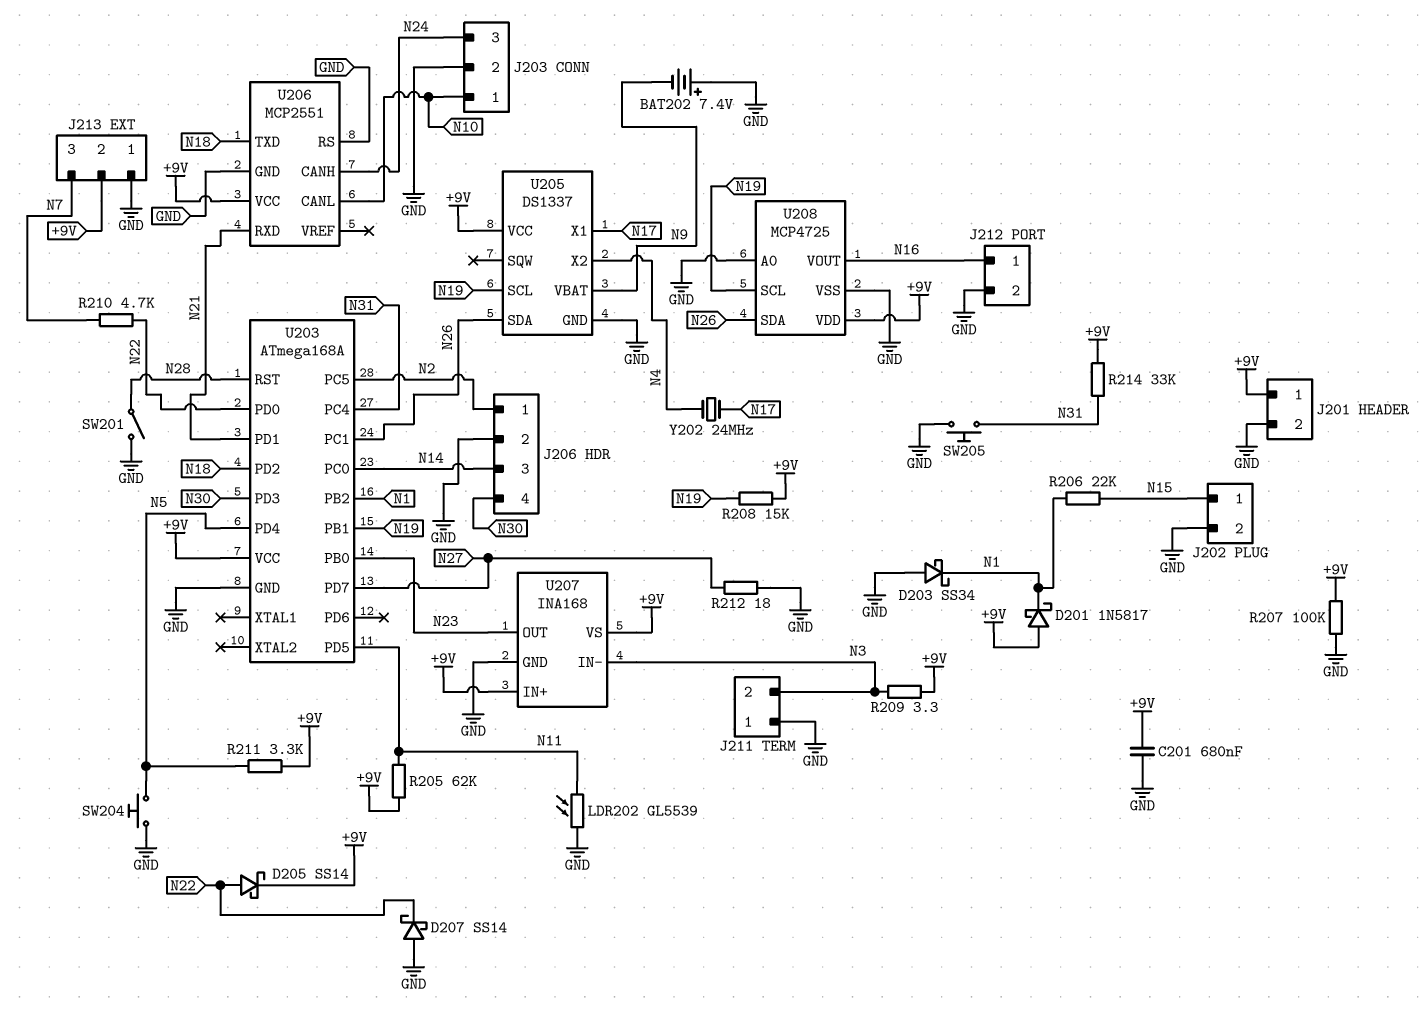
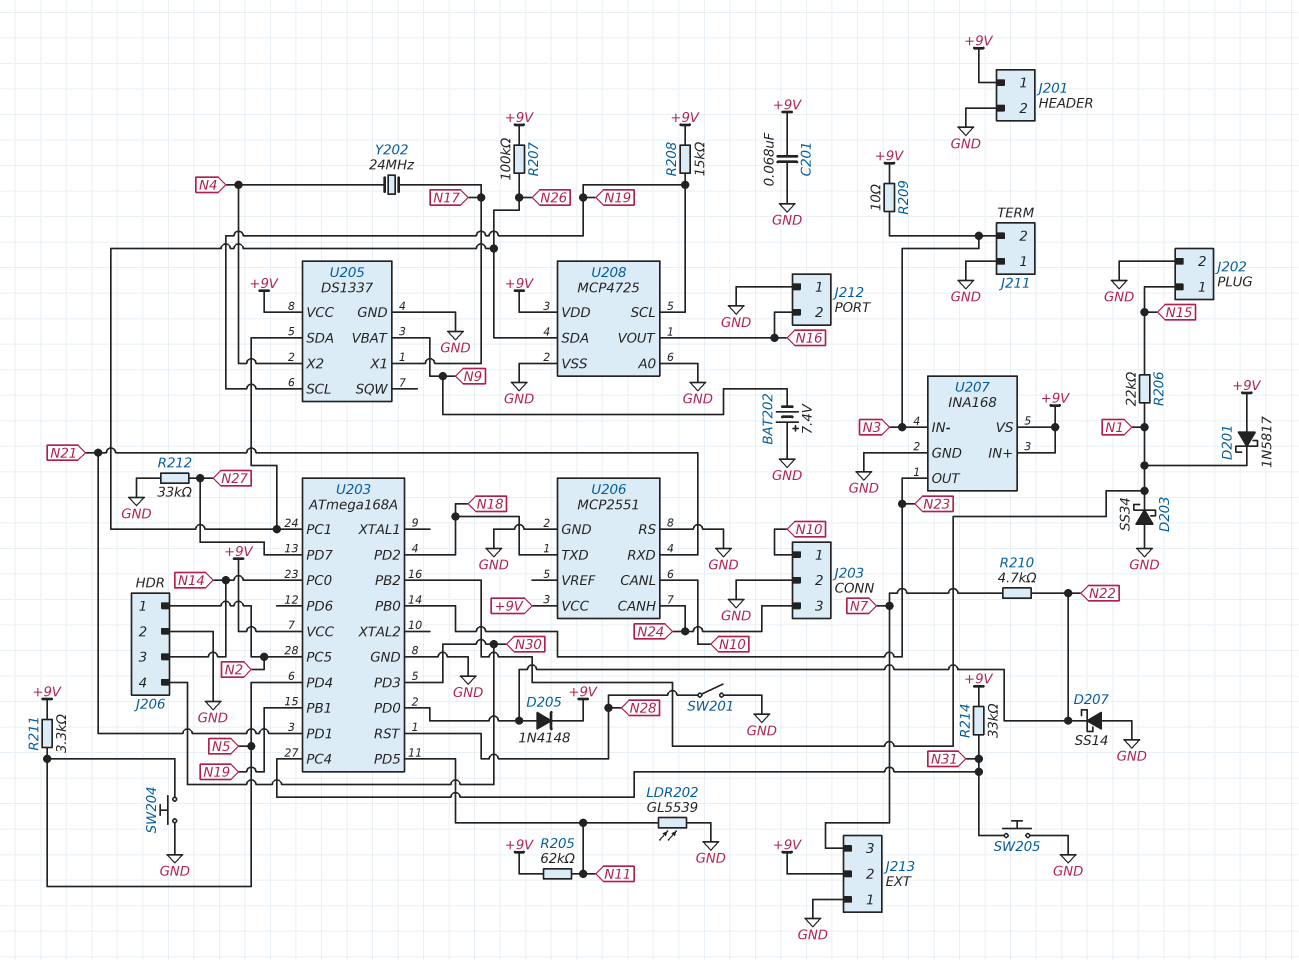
C201: 680nF (+9V, GND) -> 68nF (+9V, GND)
D205: schottky SS14 (A N22, K +9V) -> diode 1N4148 (A N22, K +9V)
J212 pin 1: N16 -> GND
J212 pin 2: GND -> N16
R207: 100k (+9V, GND) -> 100k (+9V, N26)
R209: 3.3 (+9V, N3) -> 10 (+9V, N3)
R212: 18 (GND, N27) -> 33k (GND, N27)

